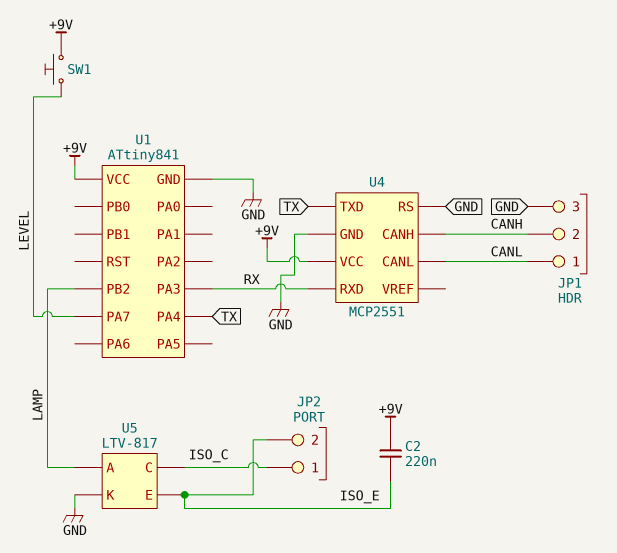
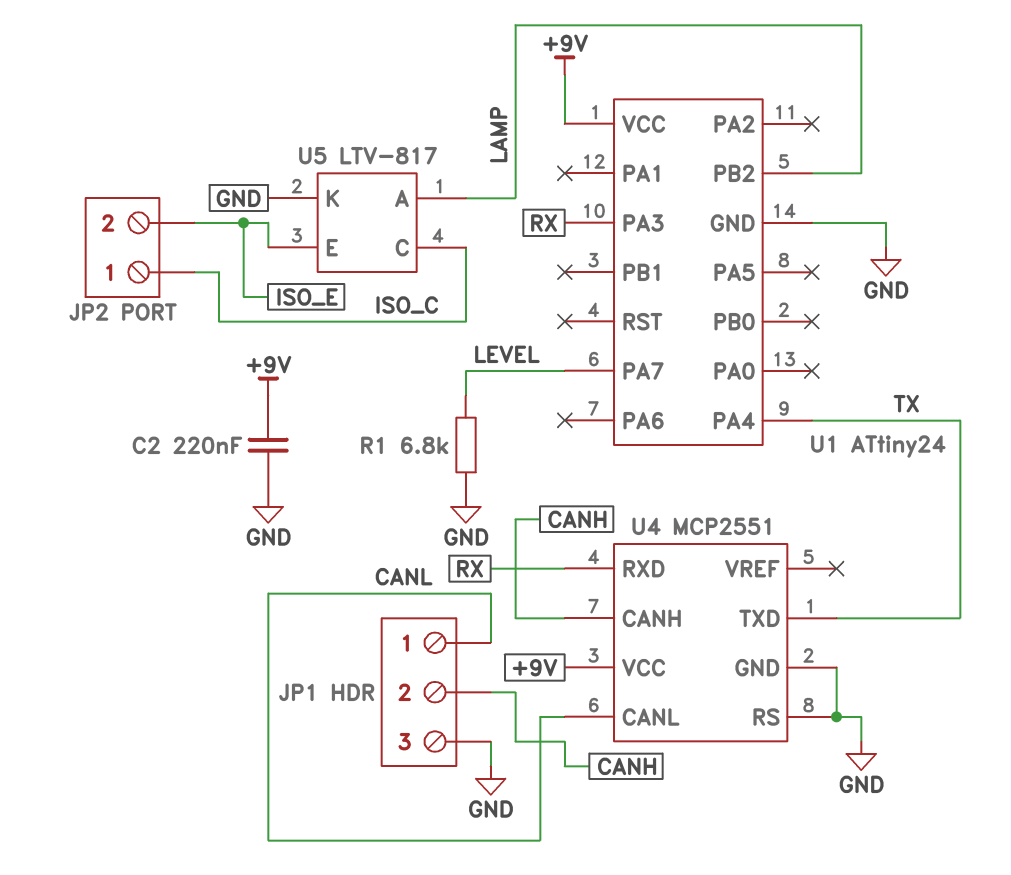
C2: 220nF (+9V, ISO_E) -> 220nF (+9V, GND)
R1: none -> 6.8k (GND, LEVEL)
SW1: button (+9V, LEVEL) -> none
U1: ATtiny841 -> ATtiny24

